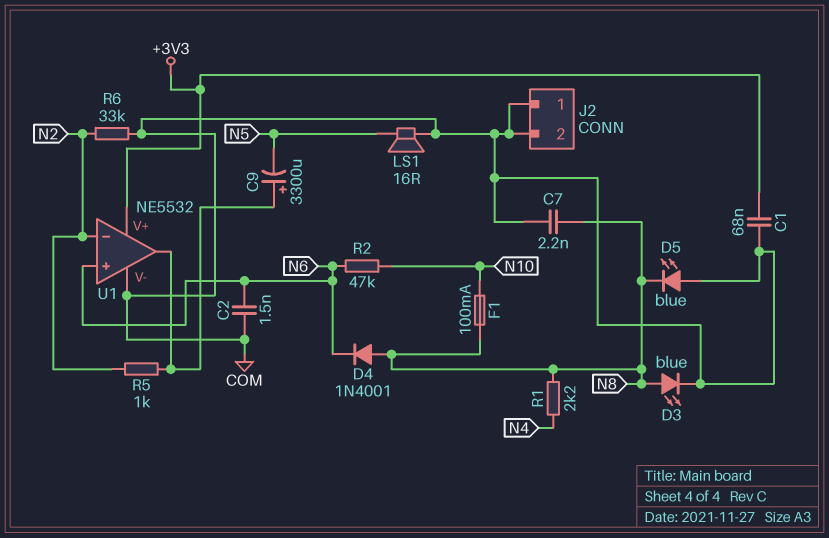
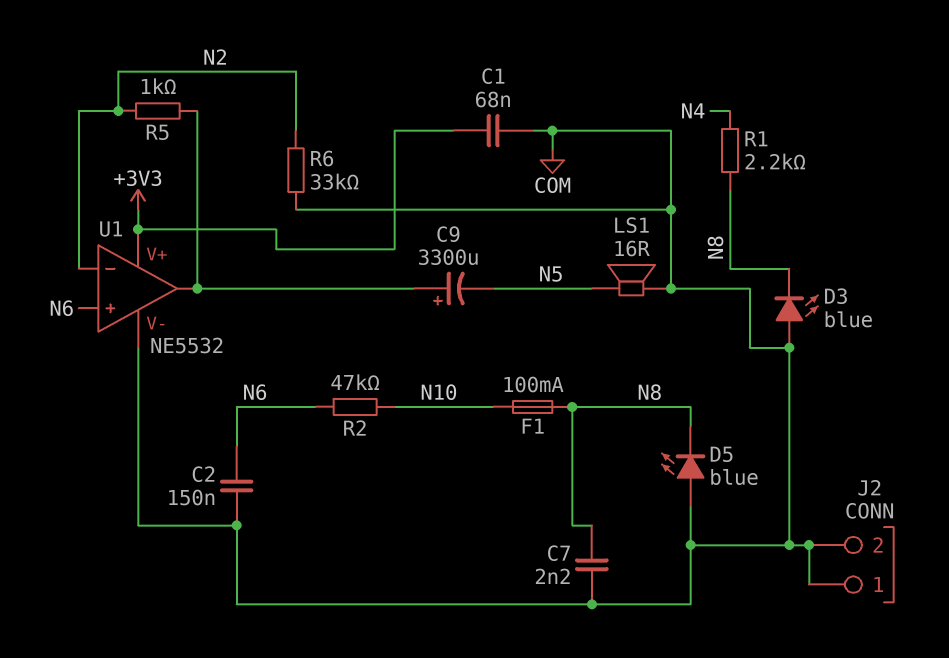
C2: 1.5nF (COM, N6) -> 150nF (COM, N6)
D3: LED blue (A N8, K COM) -> LED blue (A COM, K N8)
D4: diode 1N4001 (A N8, K N6) -> none

